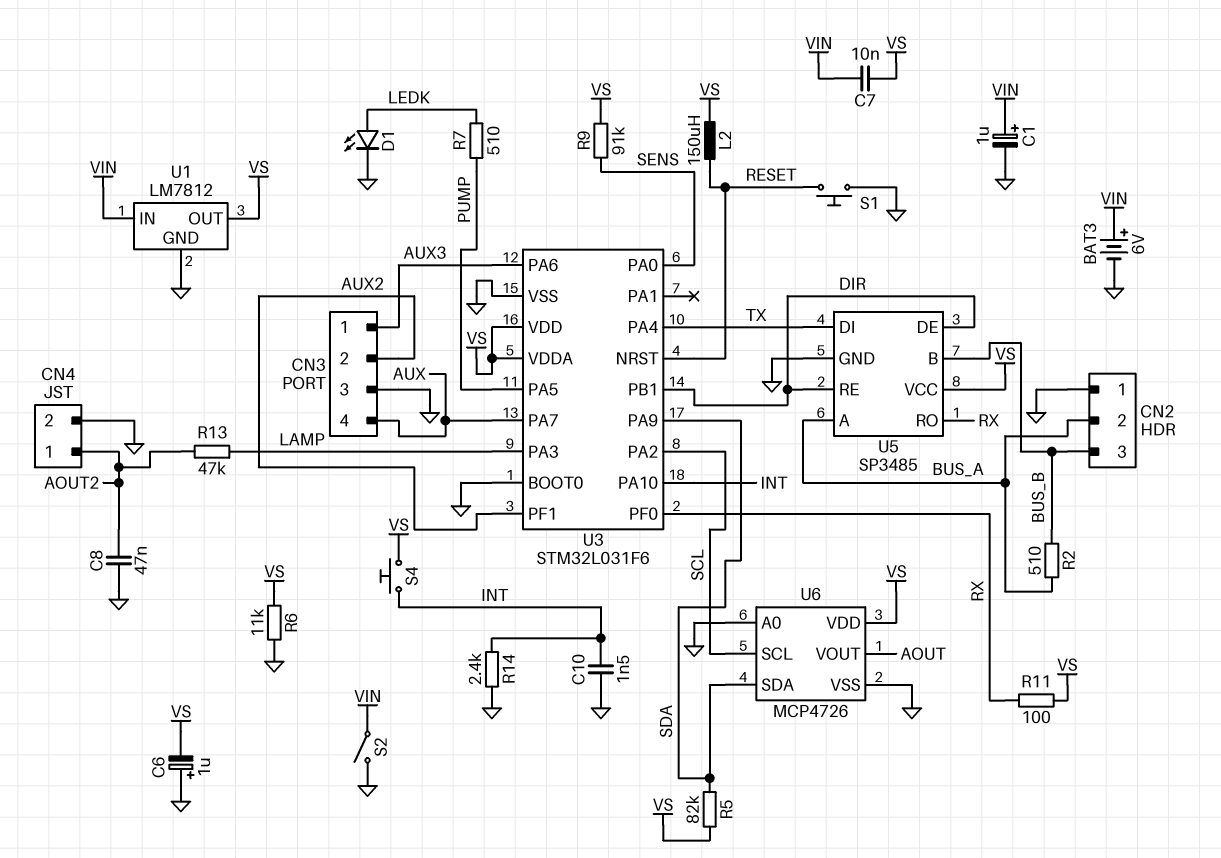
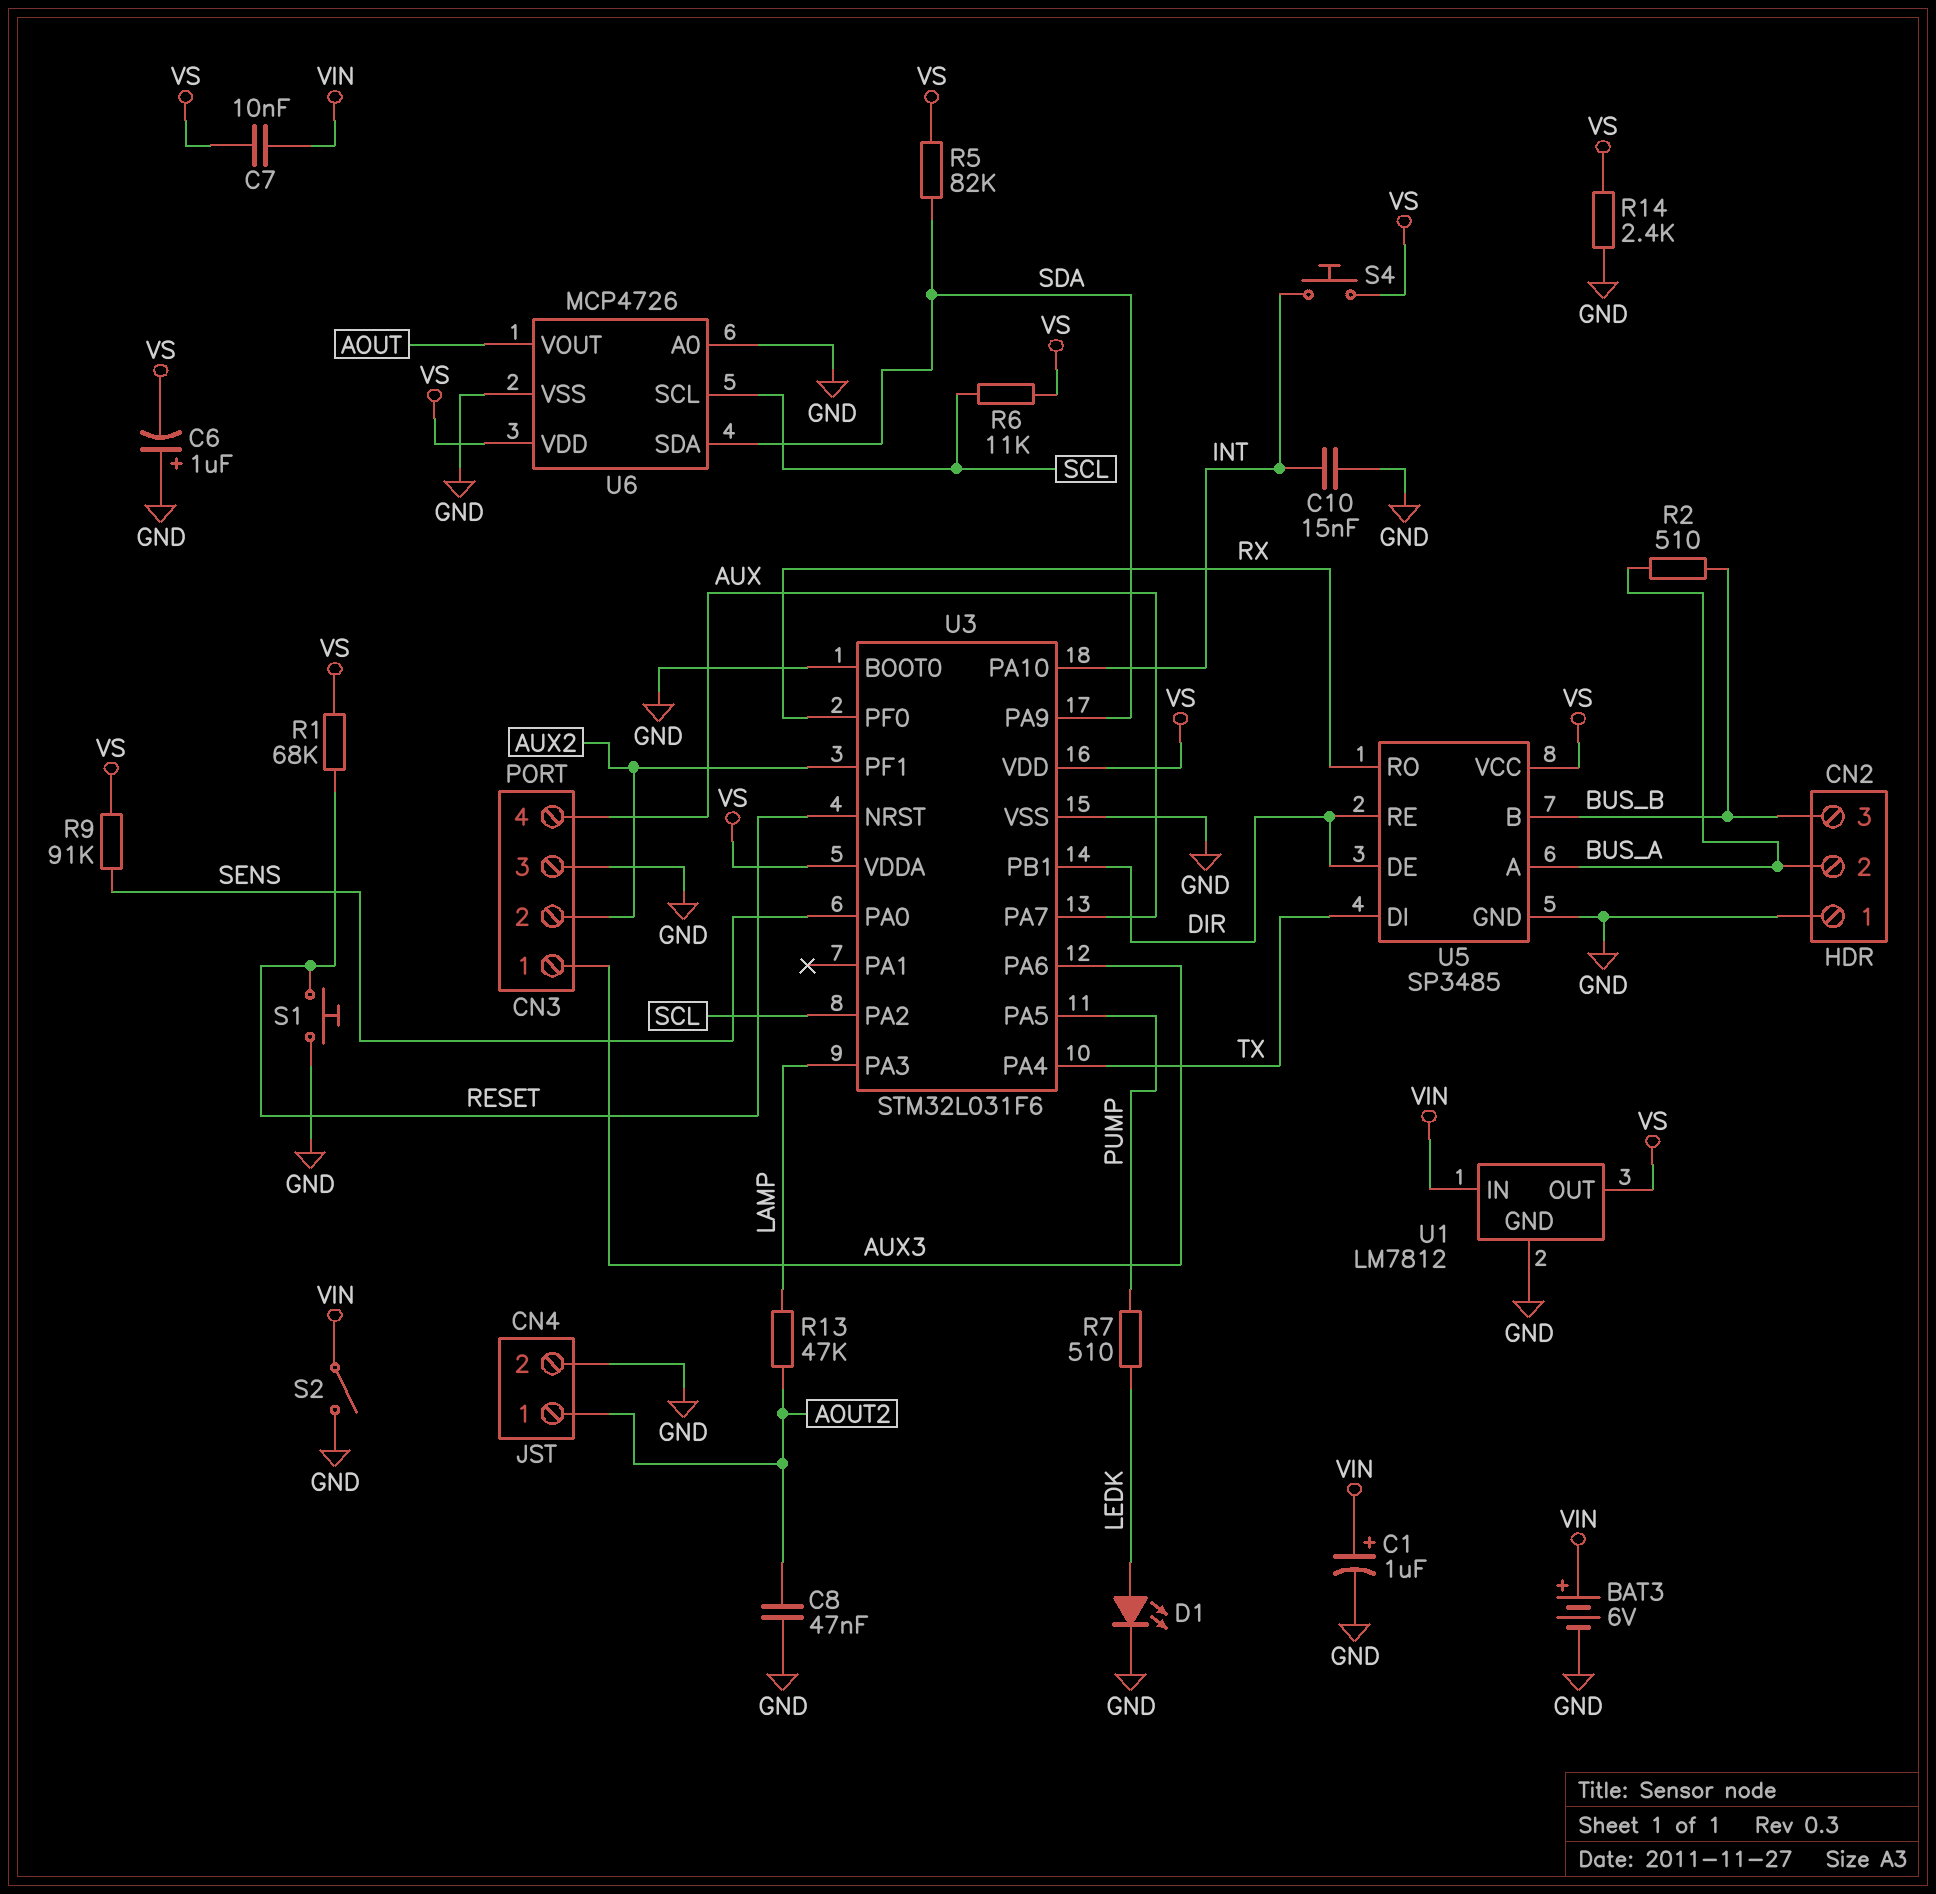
C10: 1.5nF (GND, INT) -> 15nF (GND, INT)
L2: 150uH (RESET, VS) -> none
R1: none -> 68k (RESET, VS)
R6: 11k (GND, VS) -> 11k (SCL, VS)
R11: 100 (RX, VS) -> none
R14: 2.4k (GND, INT) -> 2.4k (GND, VS)

